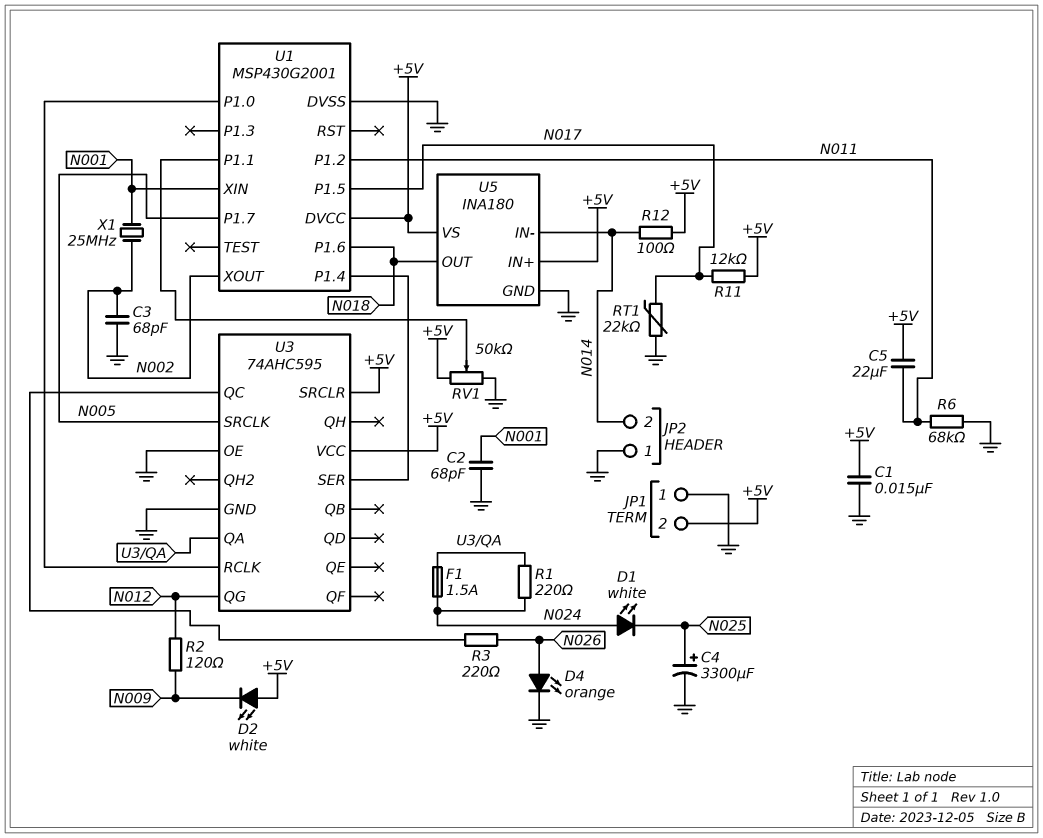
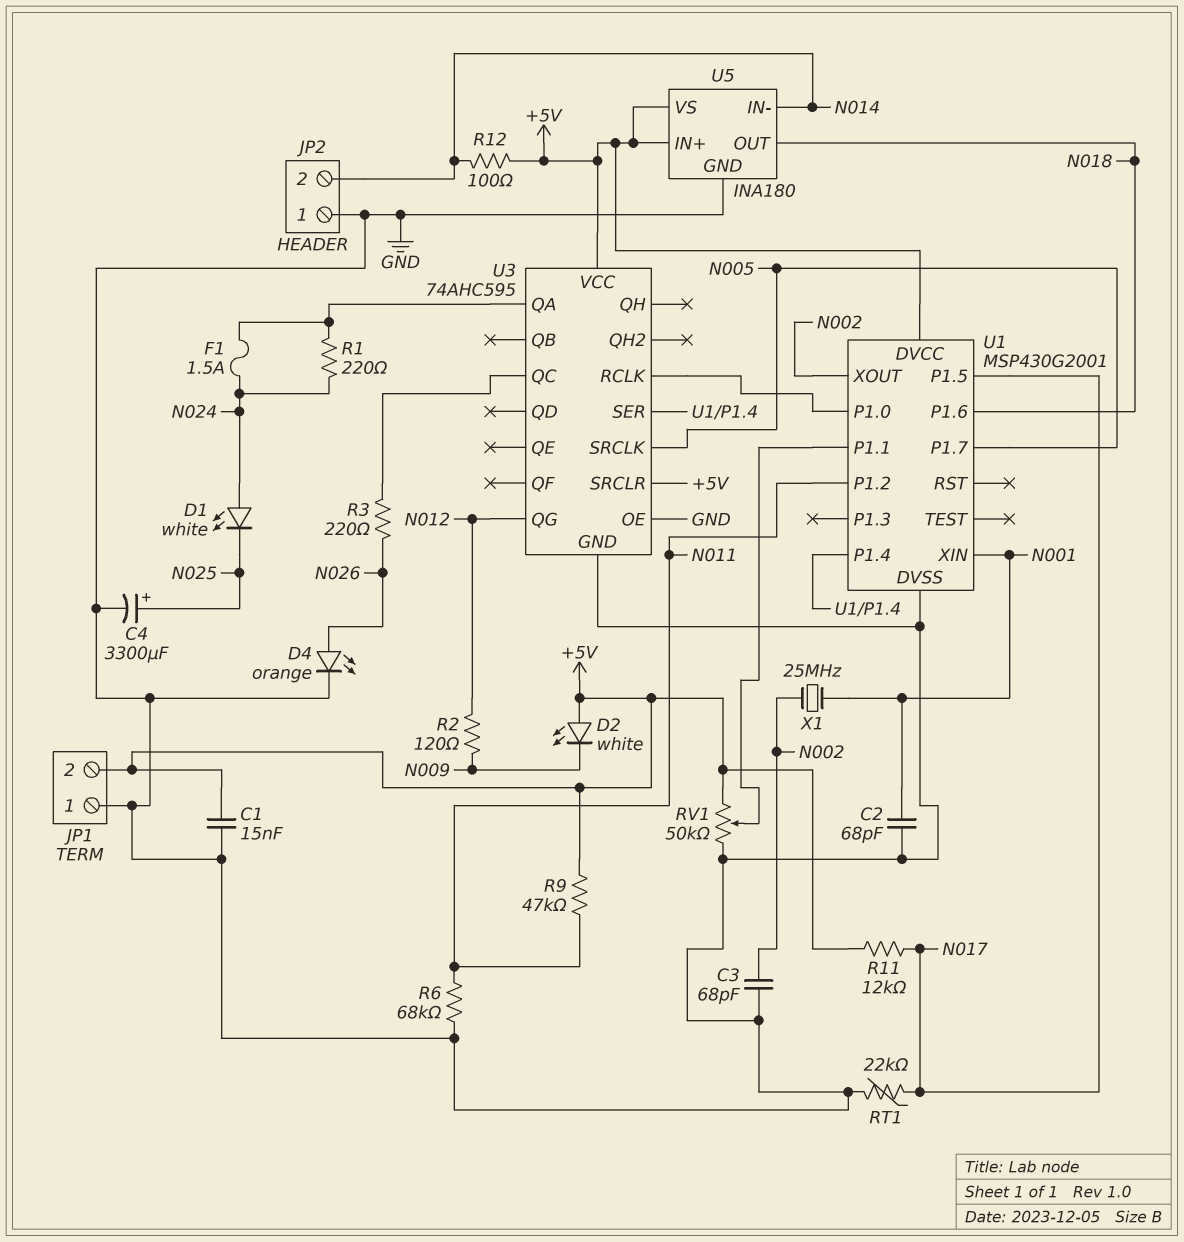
C5: 22uF (+5V, N011) -> none
R9: none -> 47k (+5V, N011)

